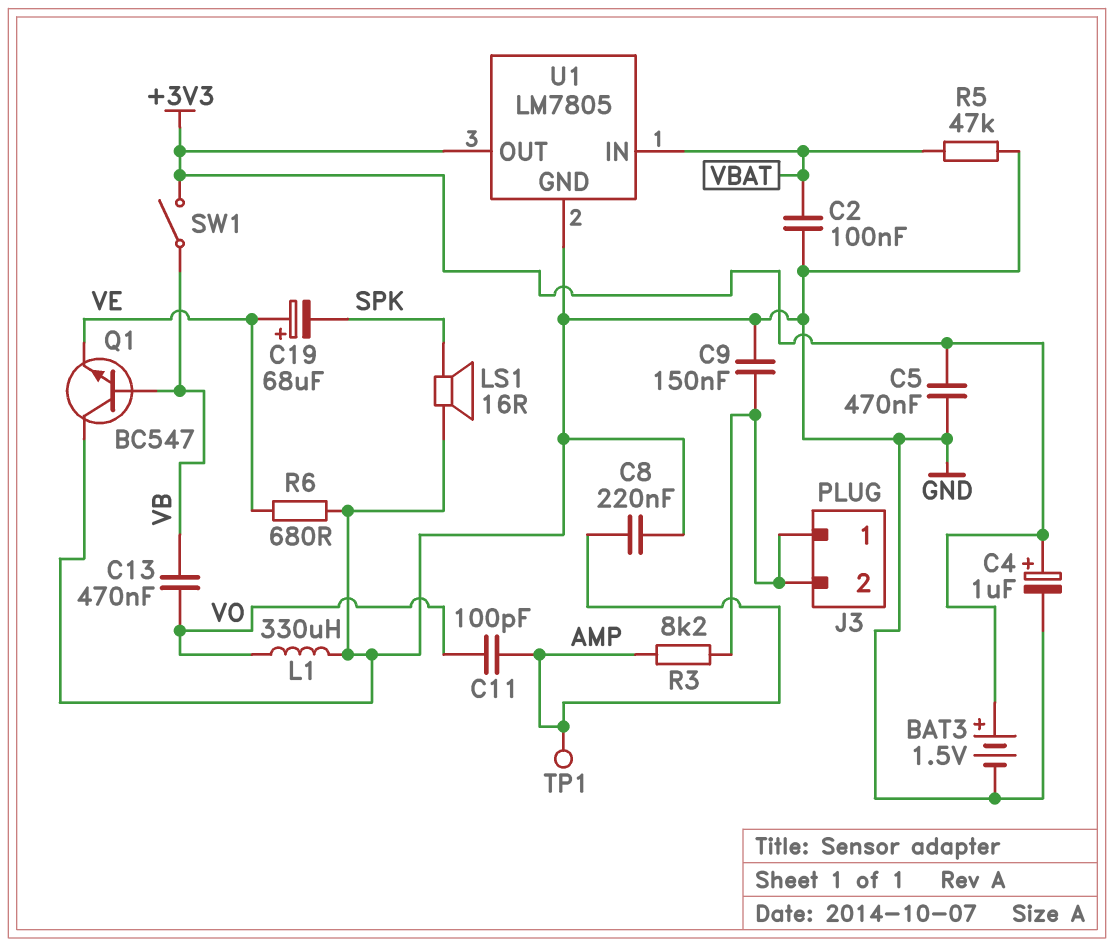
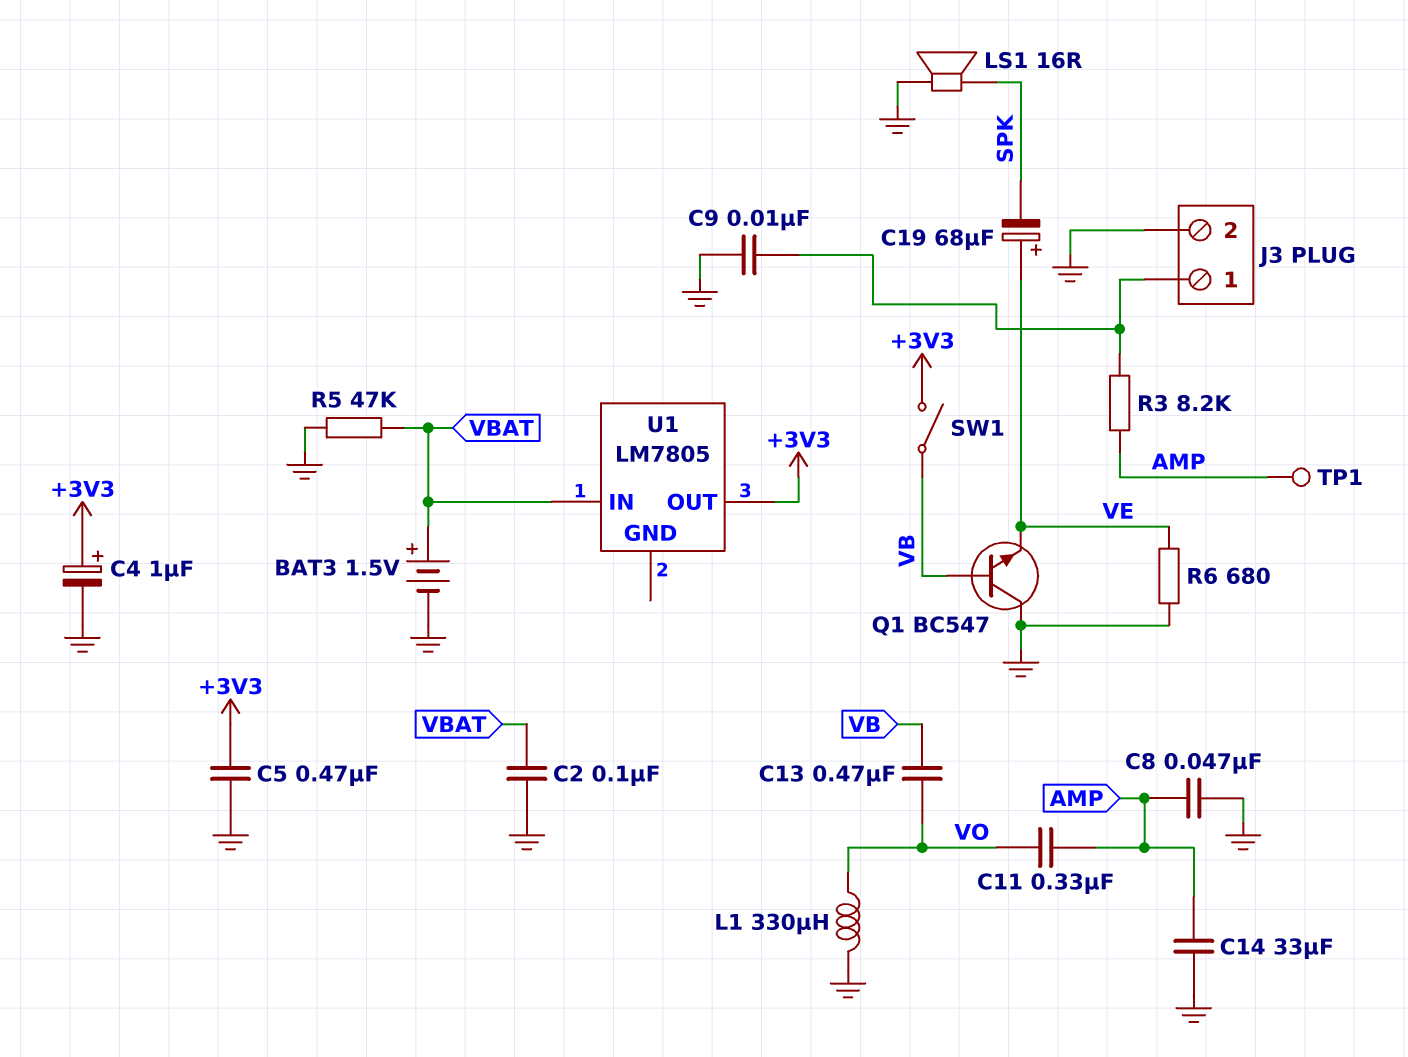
BAT3: 1.5V (plus +3V3, minus GND) -> 1.5V (plus VBAT, minus GND)
C8: 220nF (AMP, GND) -> 47nF (AMP, GND)
C9: 150nF (GND, J3/1) -> 10nF (GND, J3/1)
C11: 100pF (AMP, VO) -> 330nF (AMP, VO)
C14: none -> 33uF (AMP, GND)
J3 pin 2: J3/1 -> GND
U1 pin GND: GND -> none

